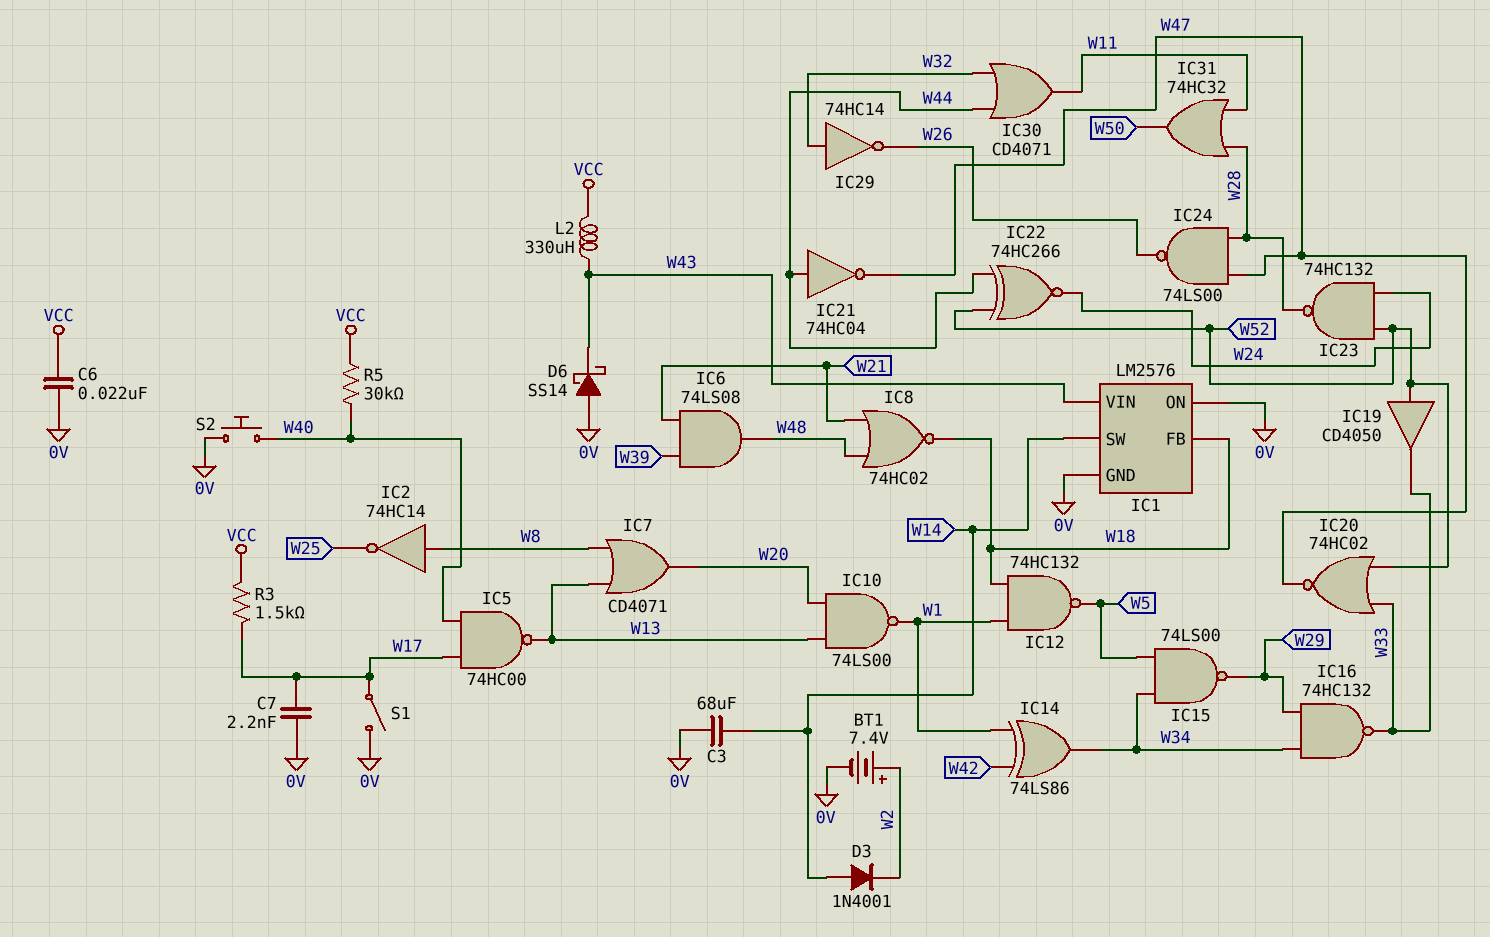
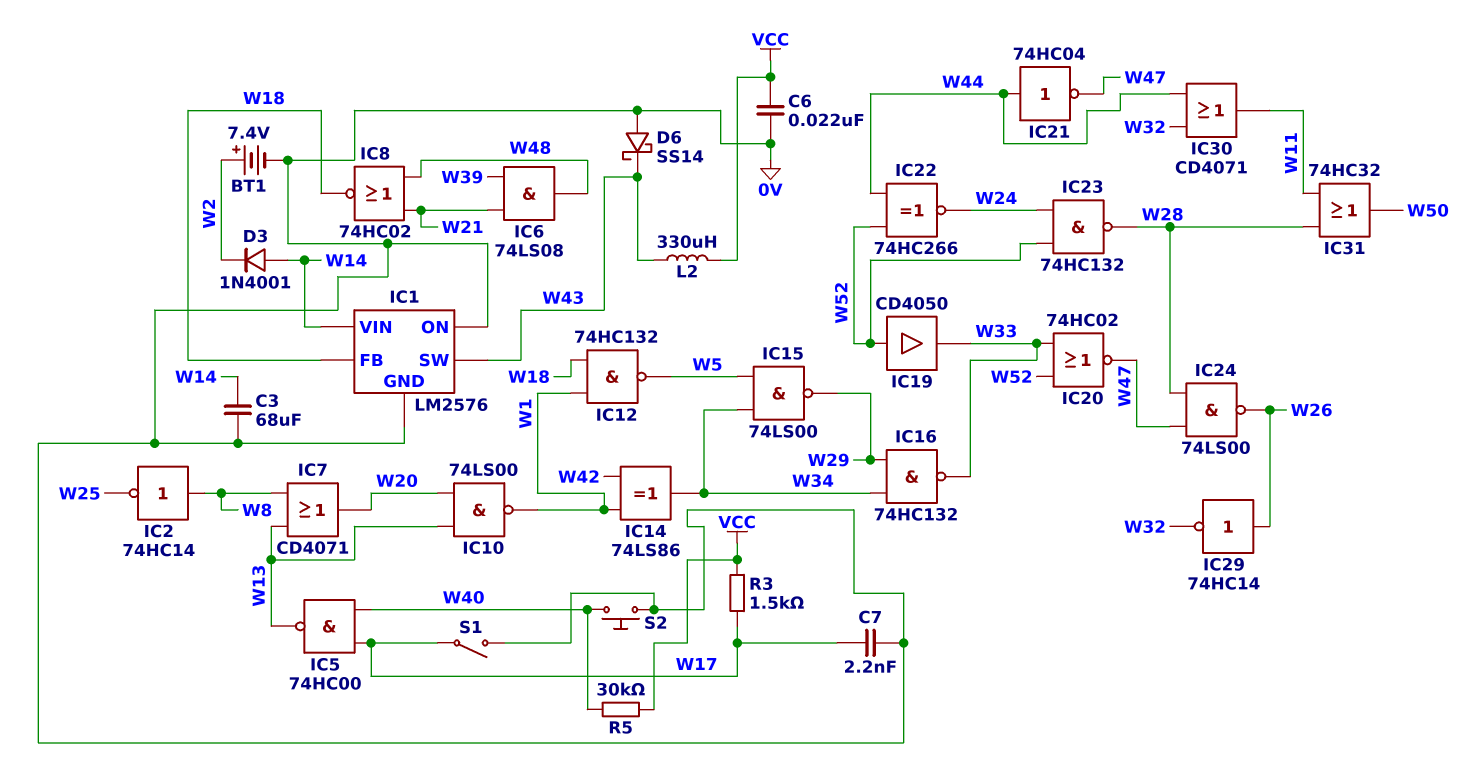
IC1 pin SW: W14 -> W43
IC1 pin VIN: W43 -> W14
IC29: NOT 74HC14 (in W32, out W26) -> NOT 74HC14 (in W26, out W32)

